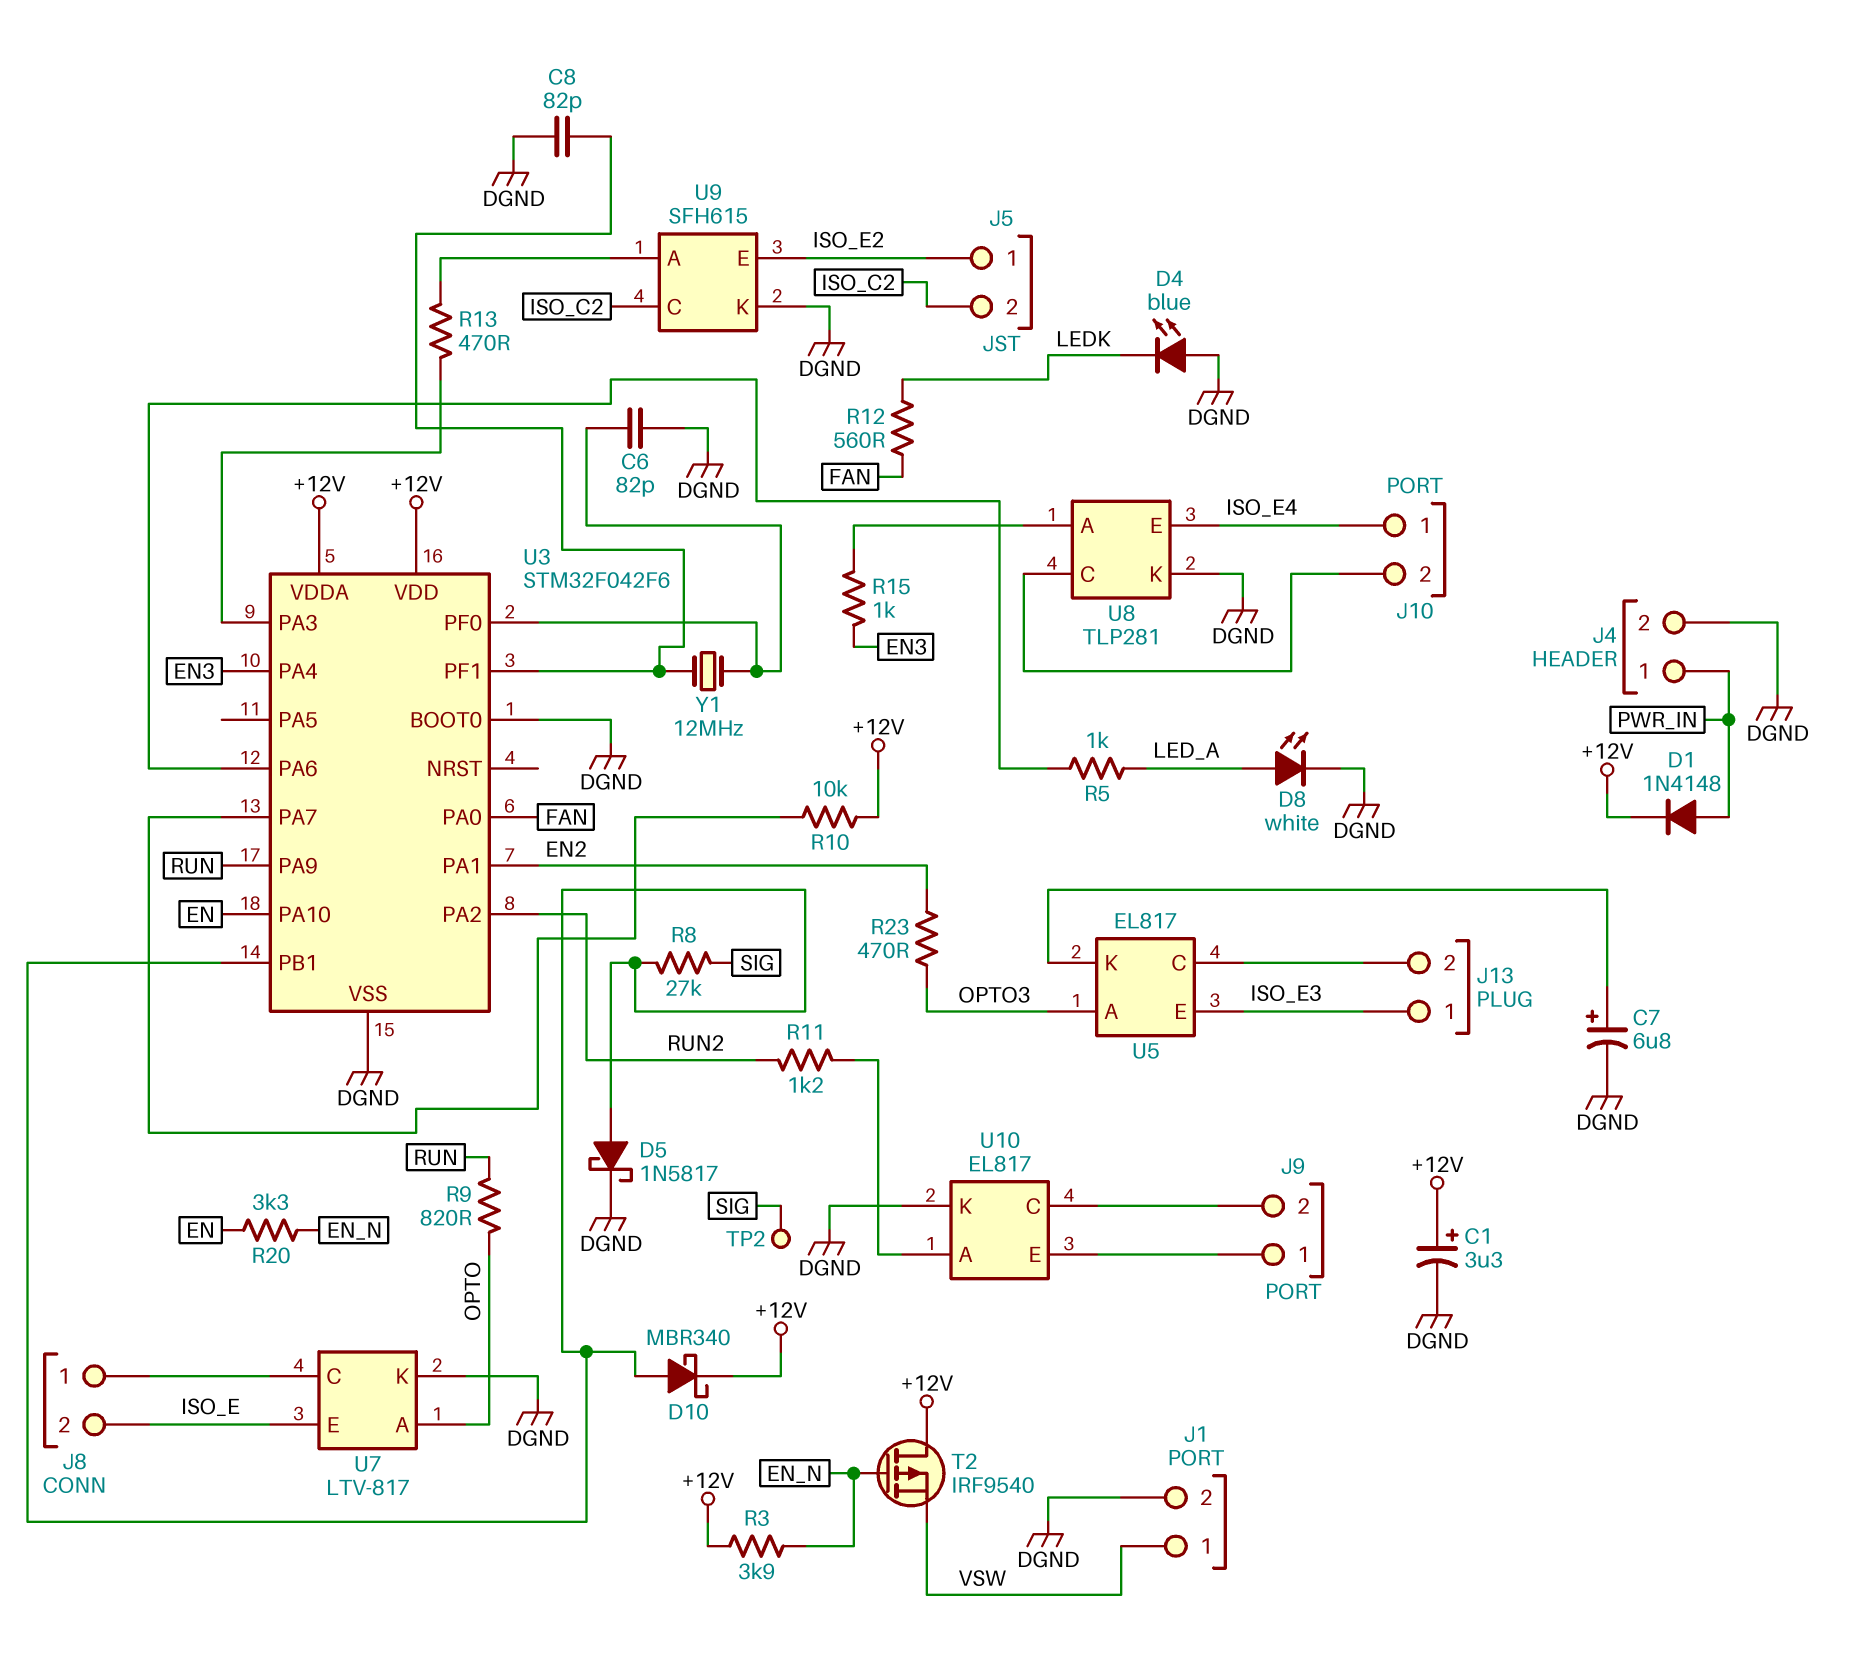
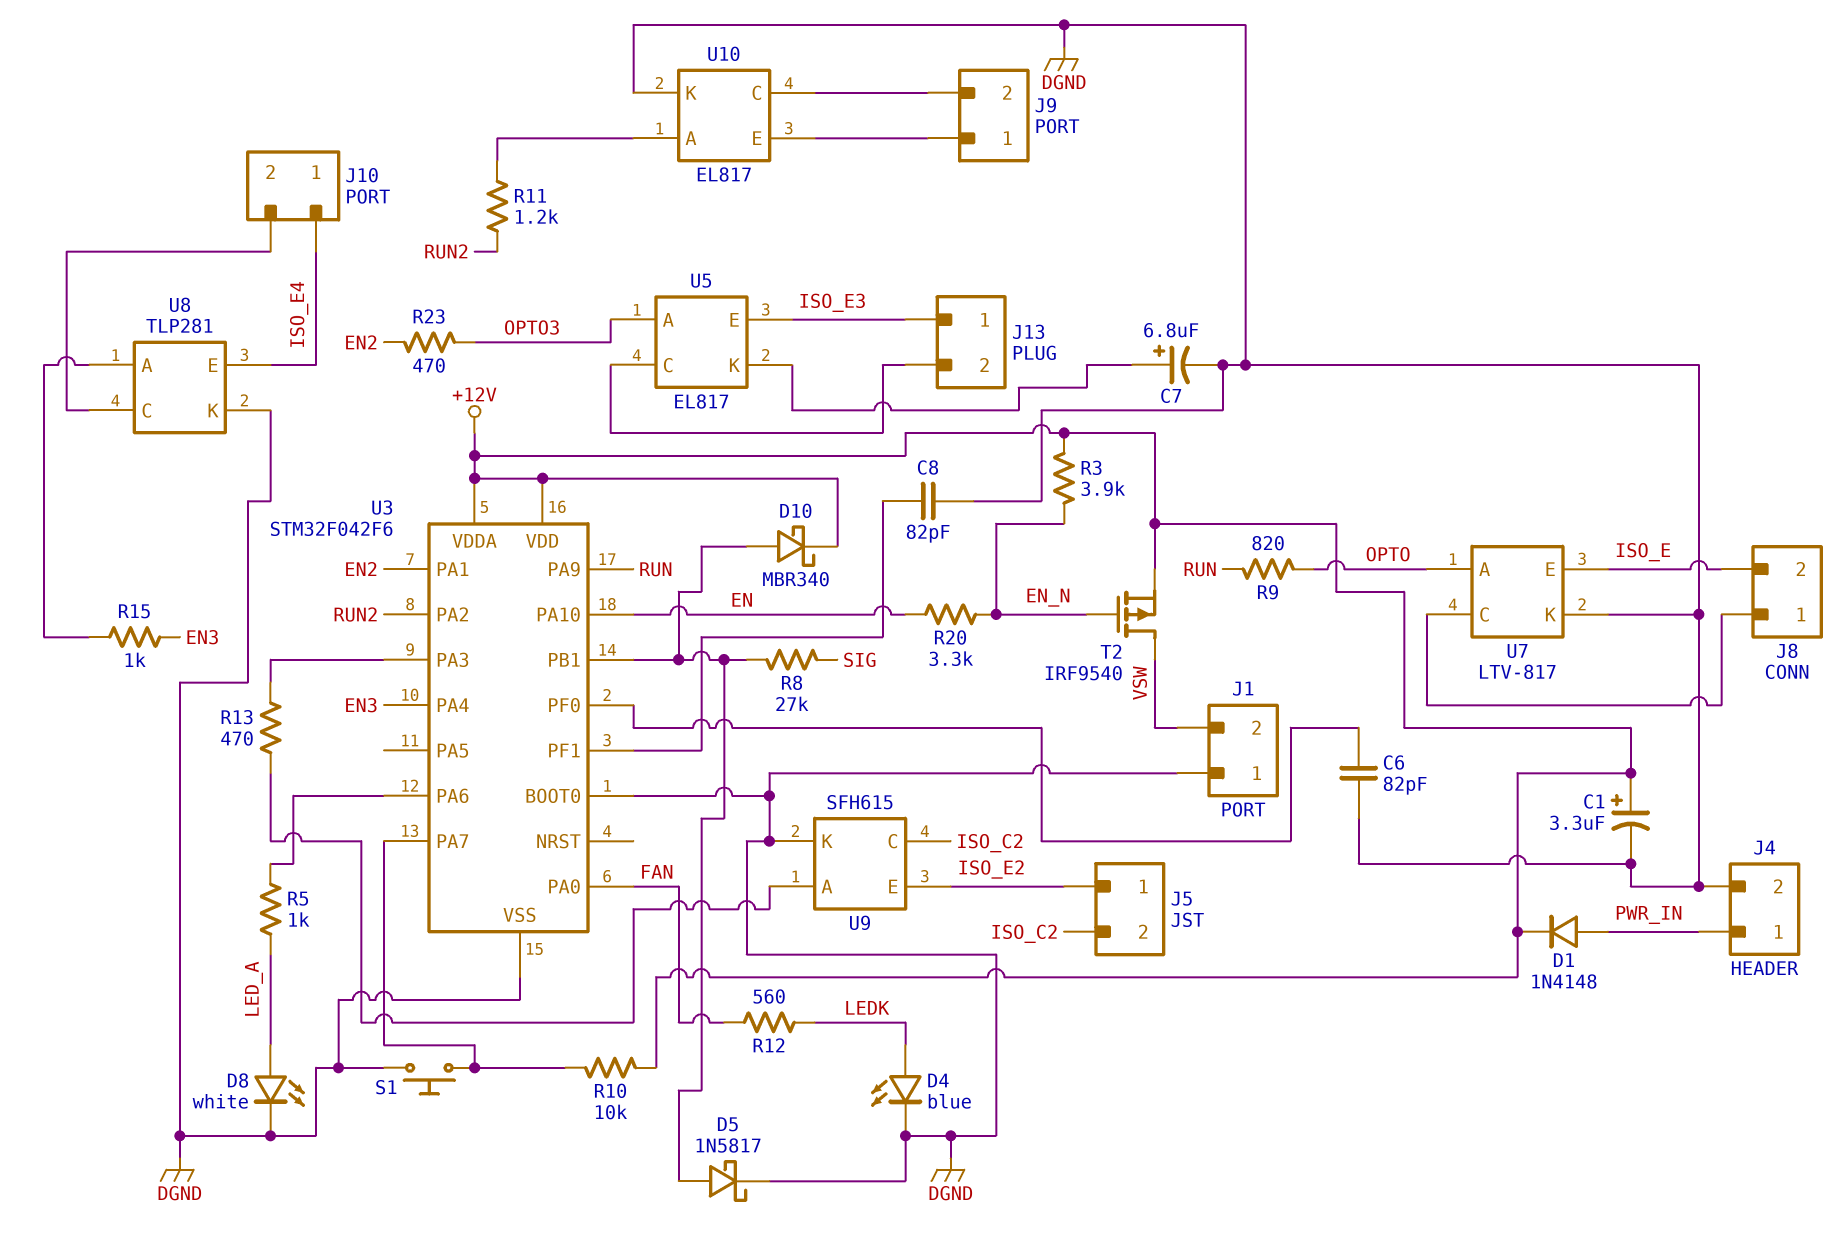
D4: LED blue (A DGND, K LEDK) -> LED blue (A LEDK, K DGND)
J1 pin 1: VSW -> DGND
J1 pin 2: DGND -> VSW
S1: none -> button (DGND, U3/PA7)
T2: PMOS IRF9540 (G EN_N, D +12V, S VSW) -> PMOS IRF9540 (G EN_N, D VSW, S +12V)
TP2: test point (SIG) -> none
Y1: 12MHz (U3/PF0, U3/PF1) -> none

